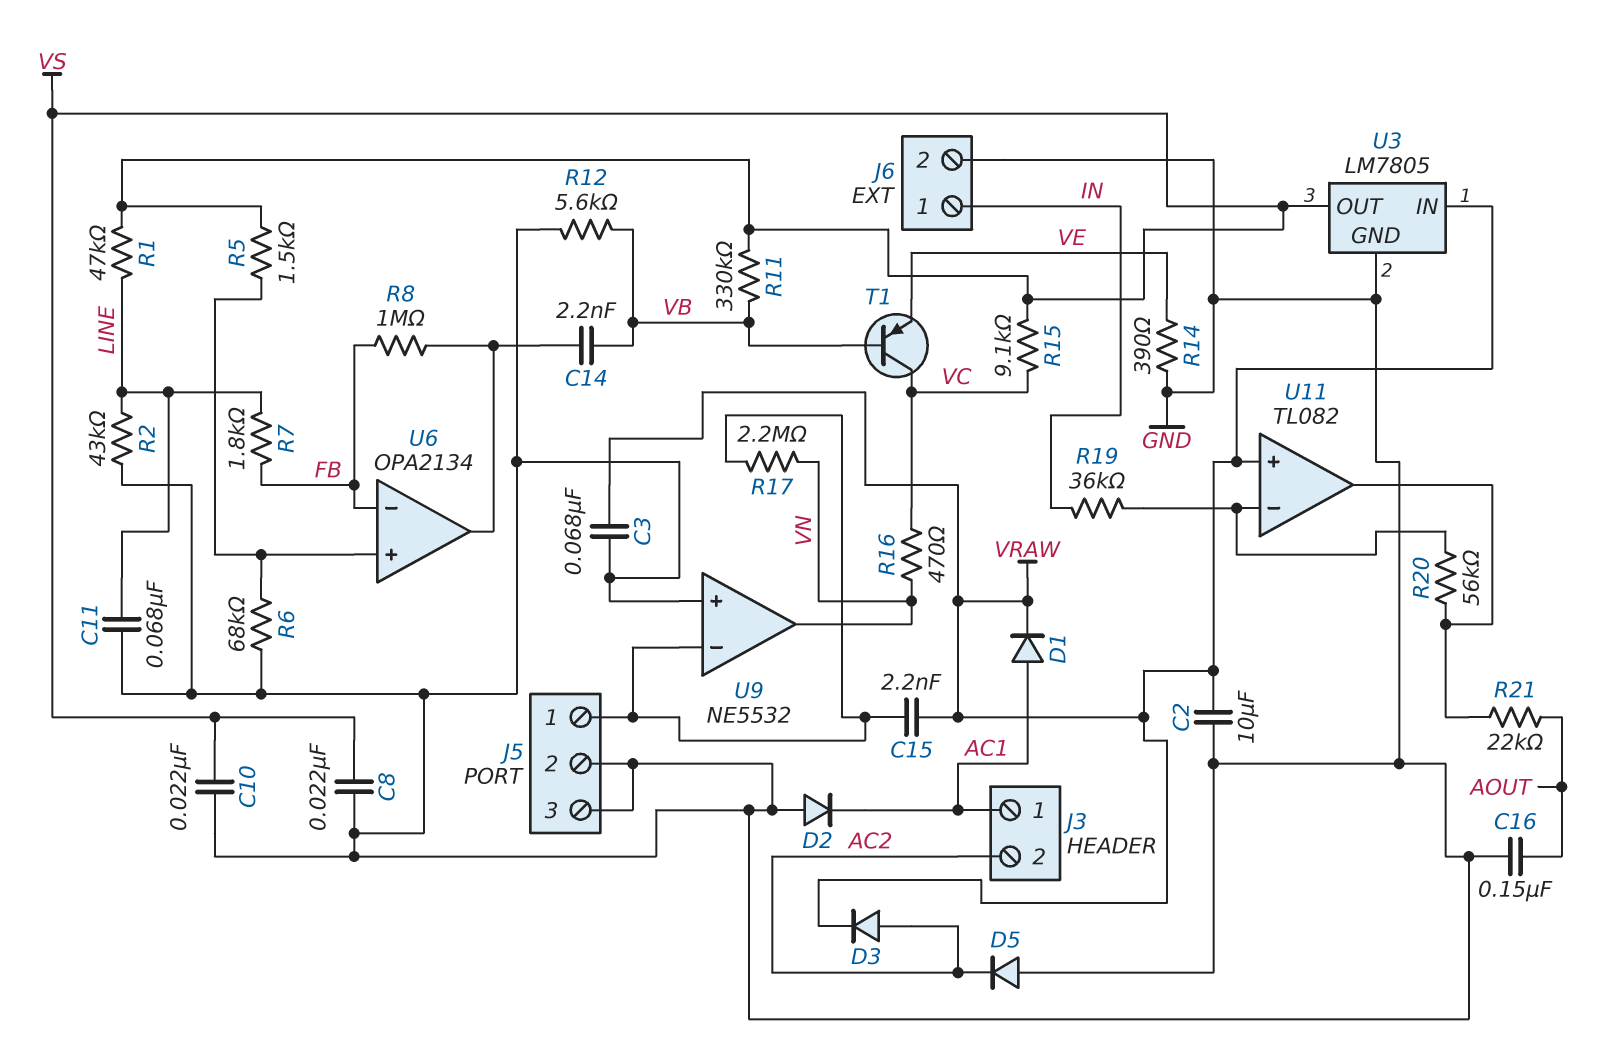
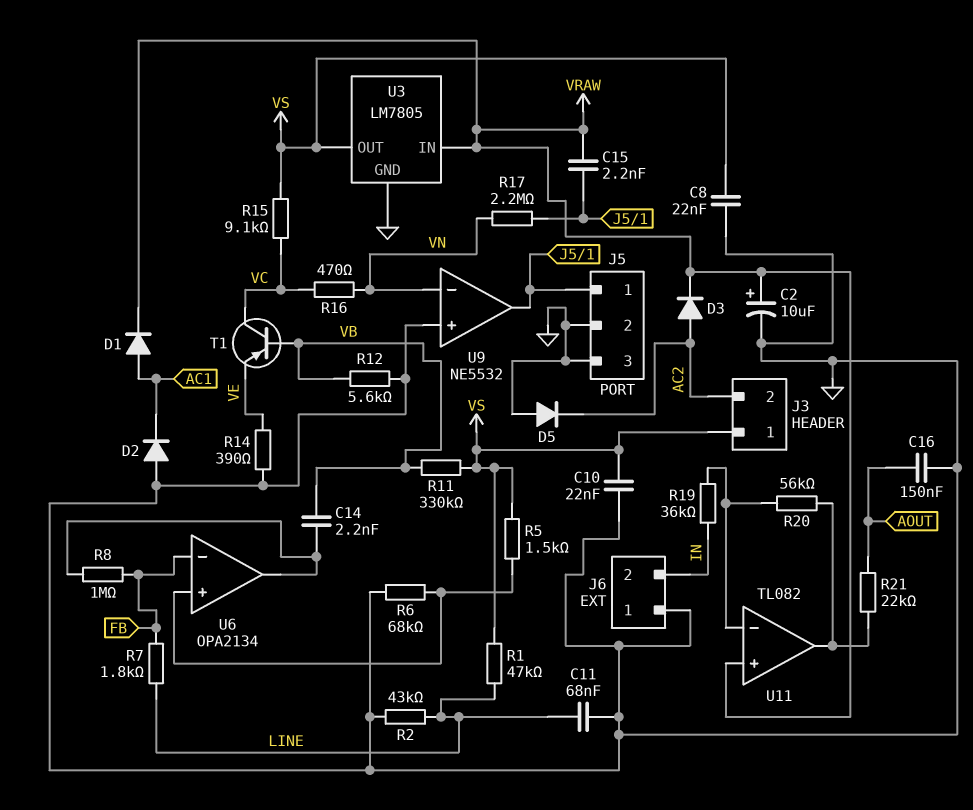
C2: 10uF (GND, VRAW) -> 10uF (plus VRAW, minus GND)
C3: 68nF (GND, VRAW) -> none
J3 pin 1: AC1 -> VS
J6 pin 1: IN -> GND
J6 pin 2: GND -> IN
U9 pin in-: J5/1 -> VN
U9 pin out: VN -> J5/1

